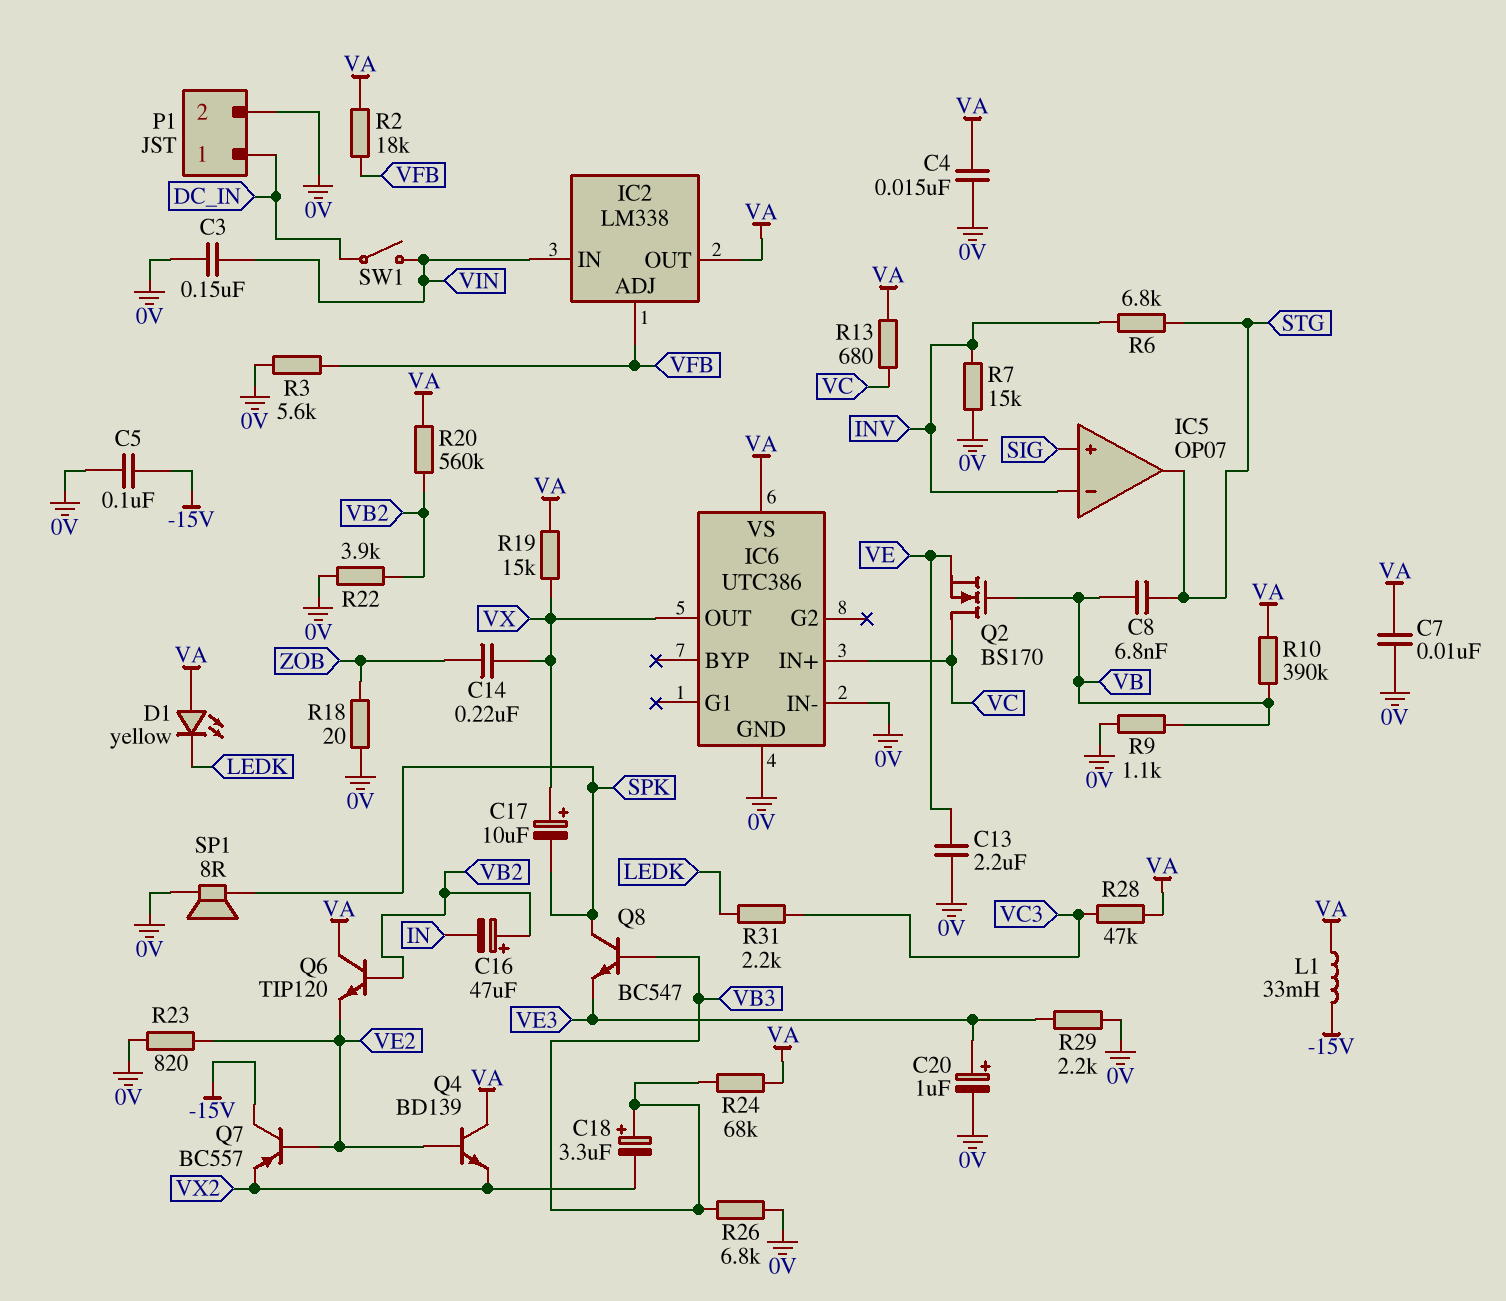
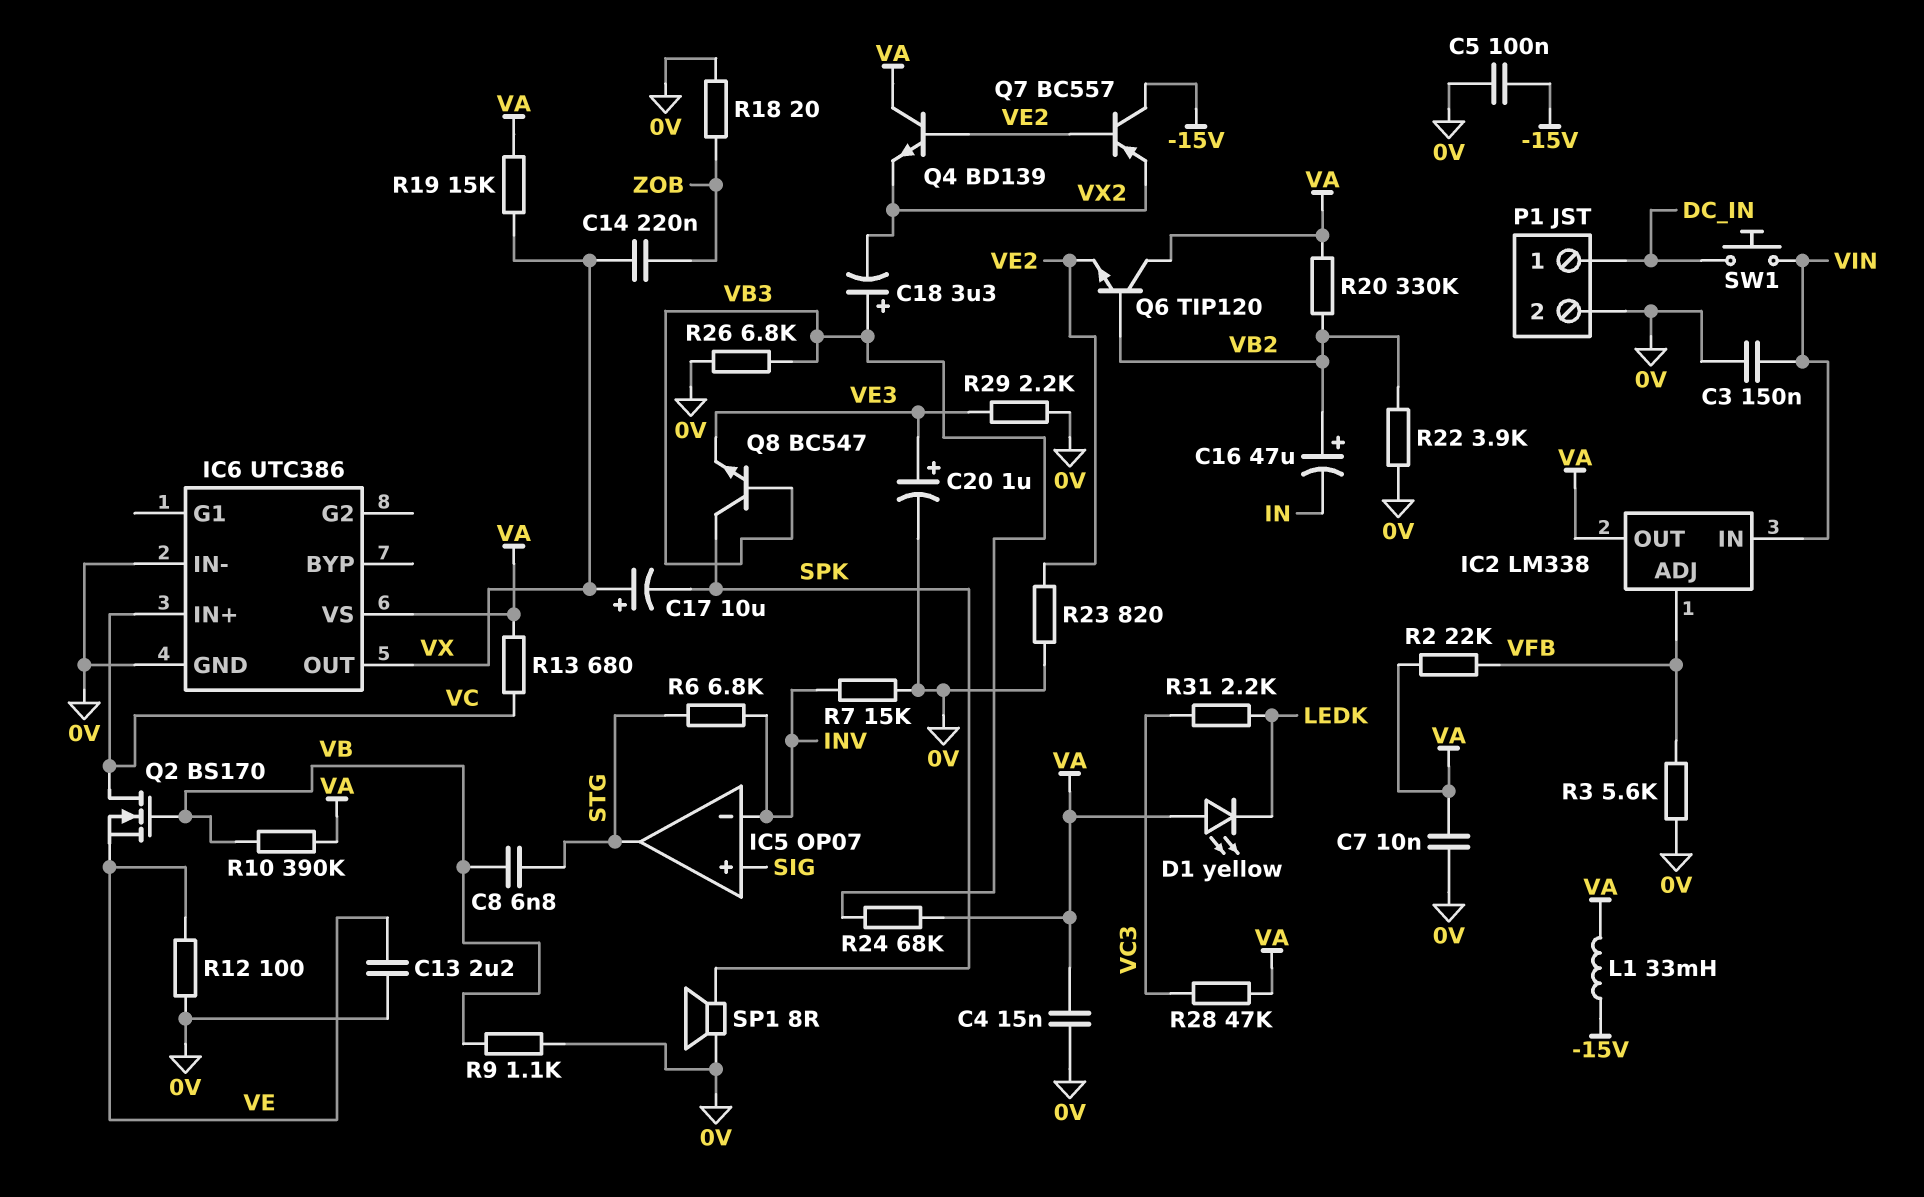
R2: 18k (VA, VFB) -> 22k (VA, VFB)
R12: none -> 100 (0V, VE)
R20: 560k (VA, VB2) -> 330k (VA, VB2)
SW1: switch (DC_IN, VIN) -> button (DC_IN, VIN)

